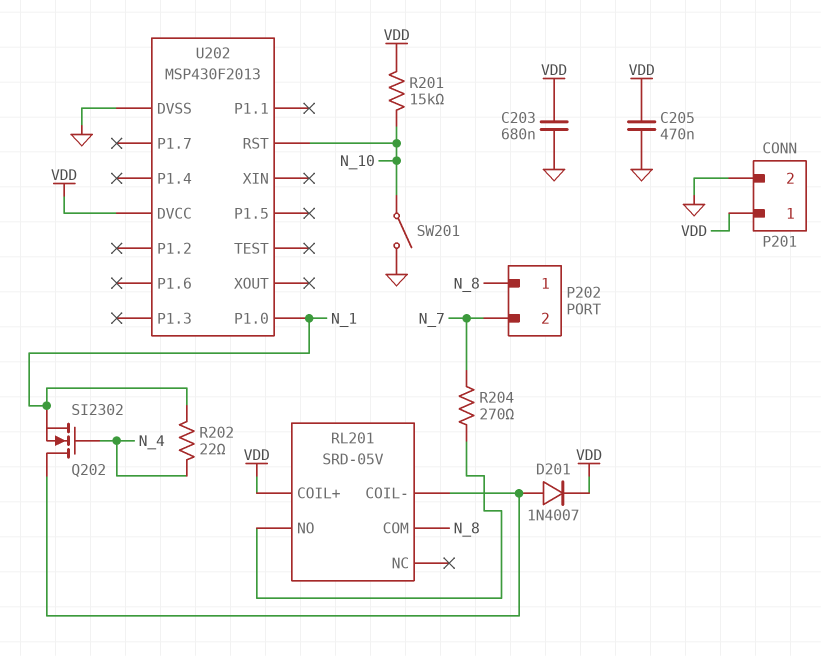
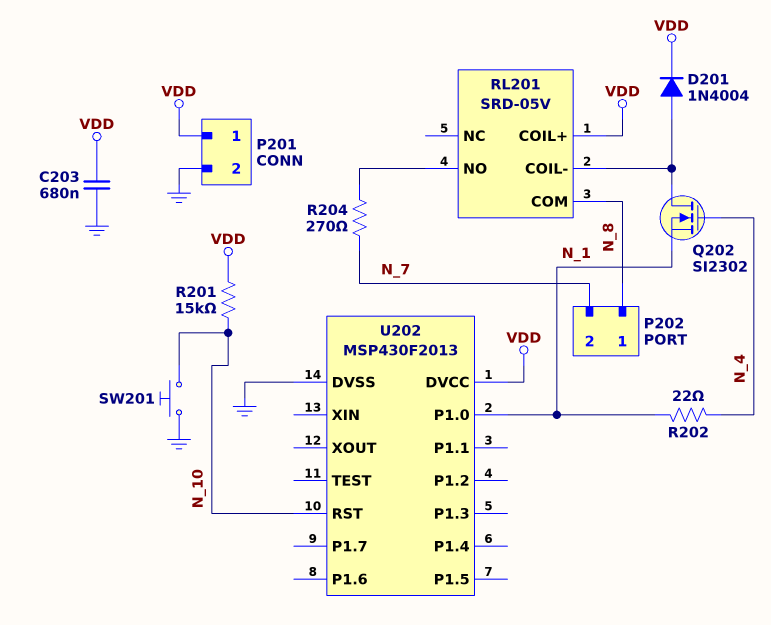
C205: 470nF (GND, VDD) -> none
D201: diode 1N4007 (A RL201/COIL-, K VDD) -> diode 1N4004 (A RL201/COIL-, K VDD)
SW201: switch (GND, N_10) -> button (GND, N_10)

